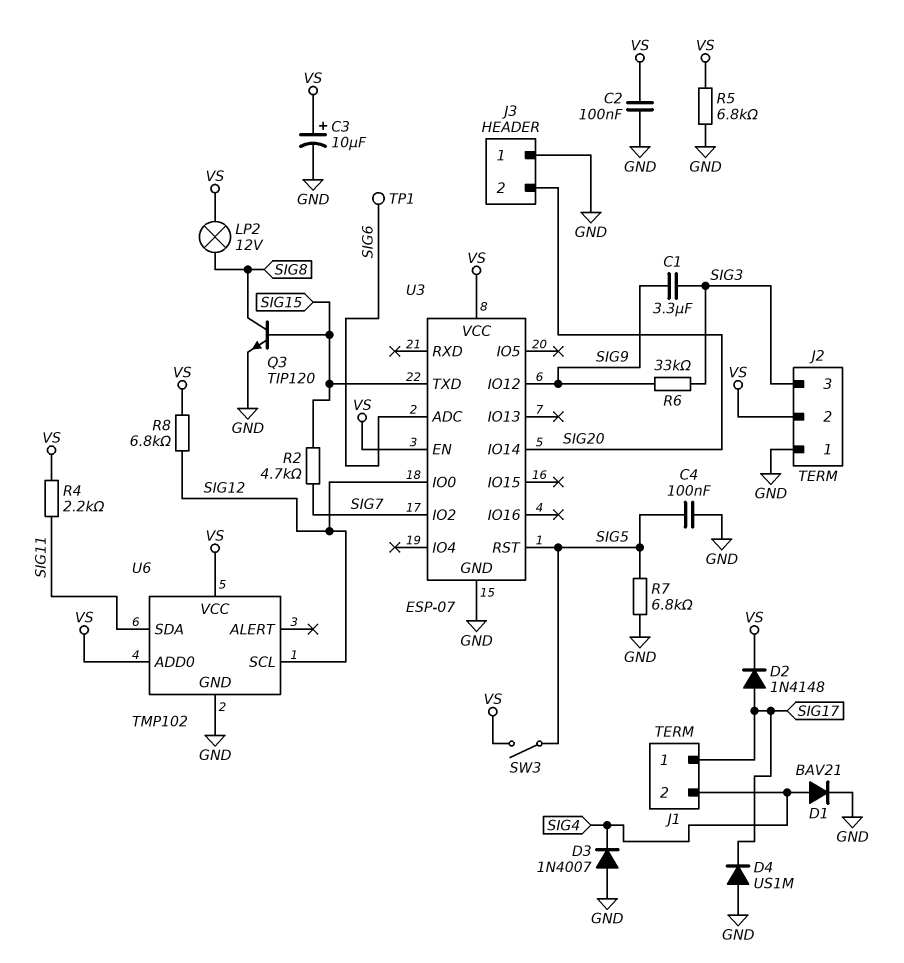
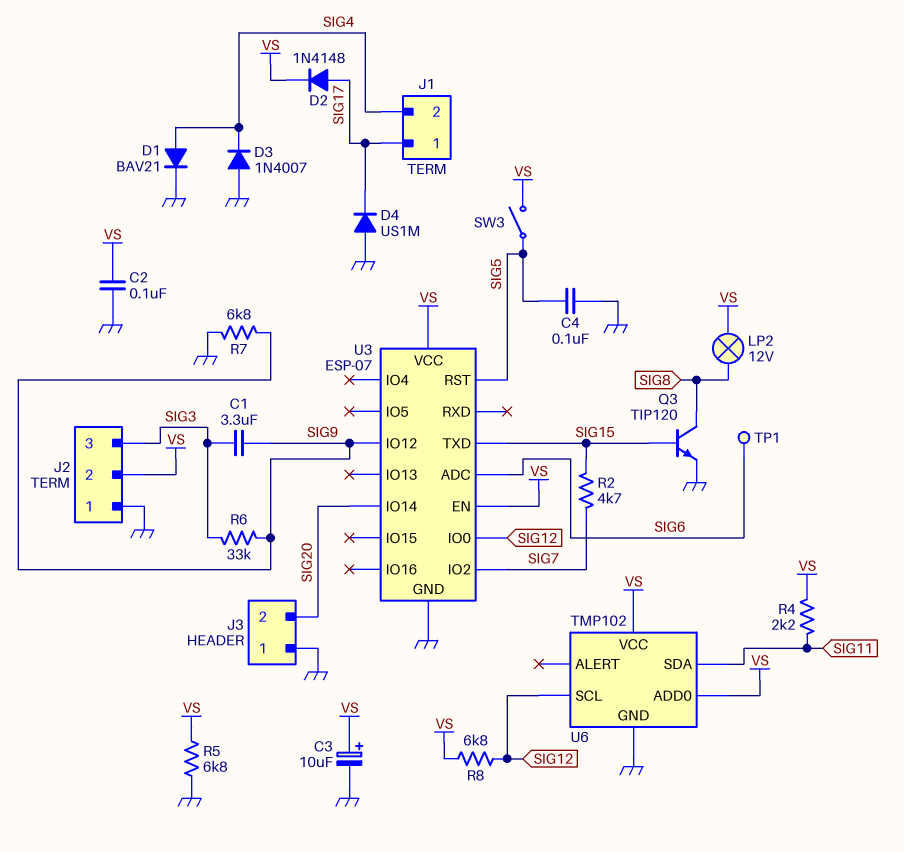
R7: 6.8k (GND, SIG5) -> 6.8k (GND, SIG9)

